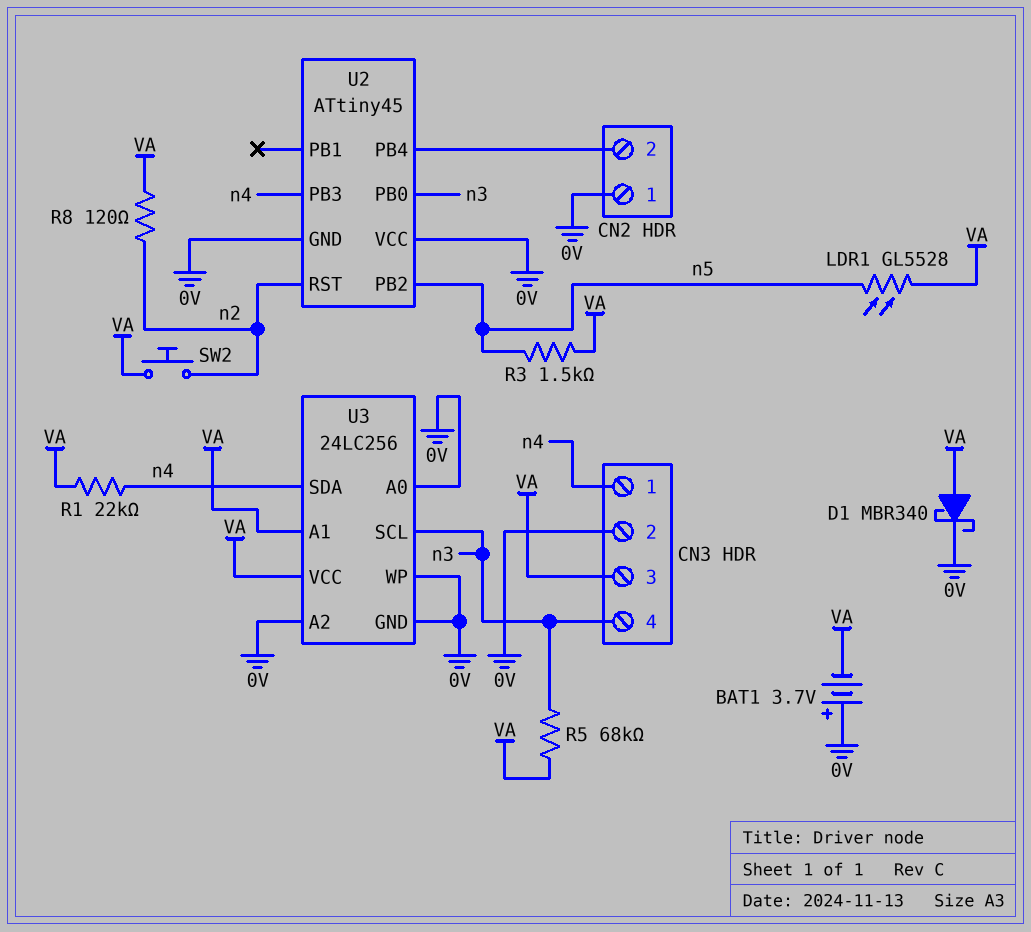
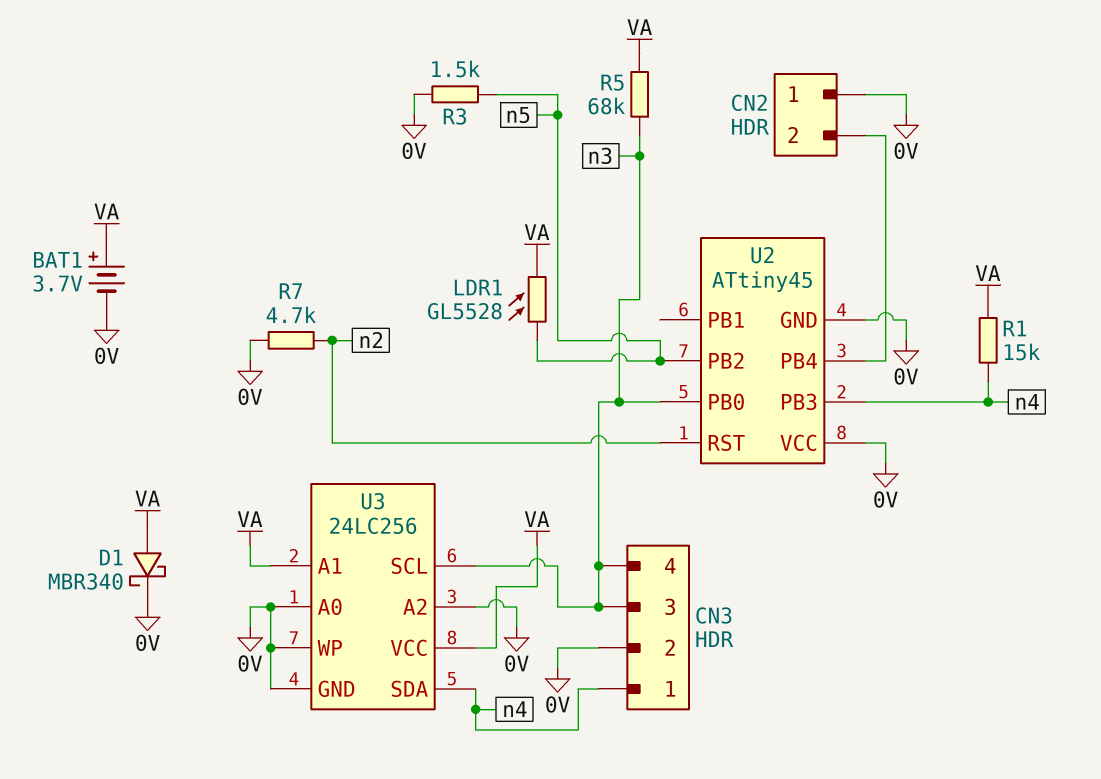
BAT1: 3.7V (plus 0V, minus VA) -> 3.7V (plus VA, minus 0V)
CN3 pin 3: VA -> n3
R1: 22k (VA, n4) -> 15k (VA, n4)
R3: 1.5k (VA, n5) -> 1.5k (0V, n5)
R7: none -> 4.7k (0V, n2)
R8: 120 (VA, n2) -> none
SW2: button (VA, n2) -> none

